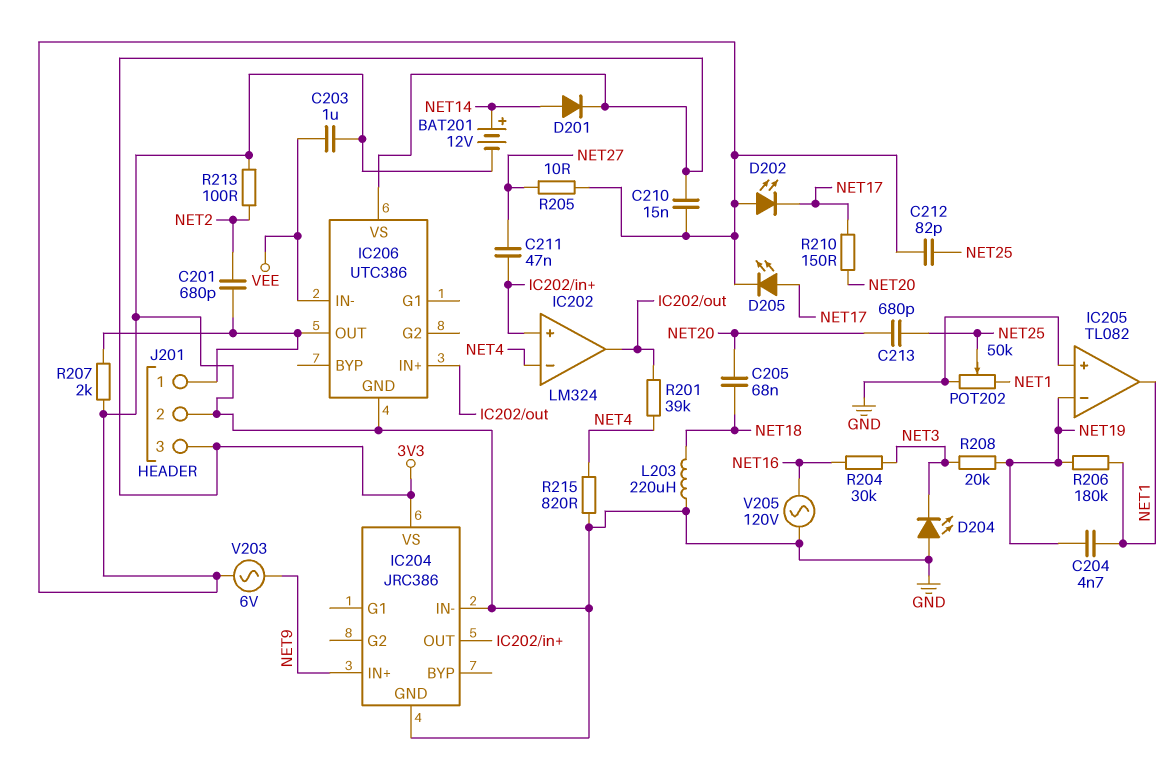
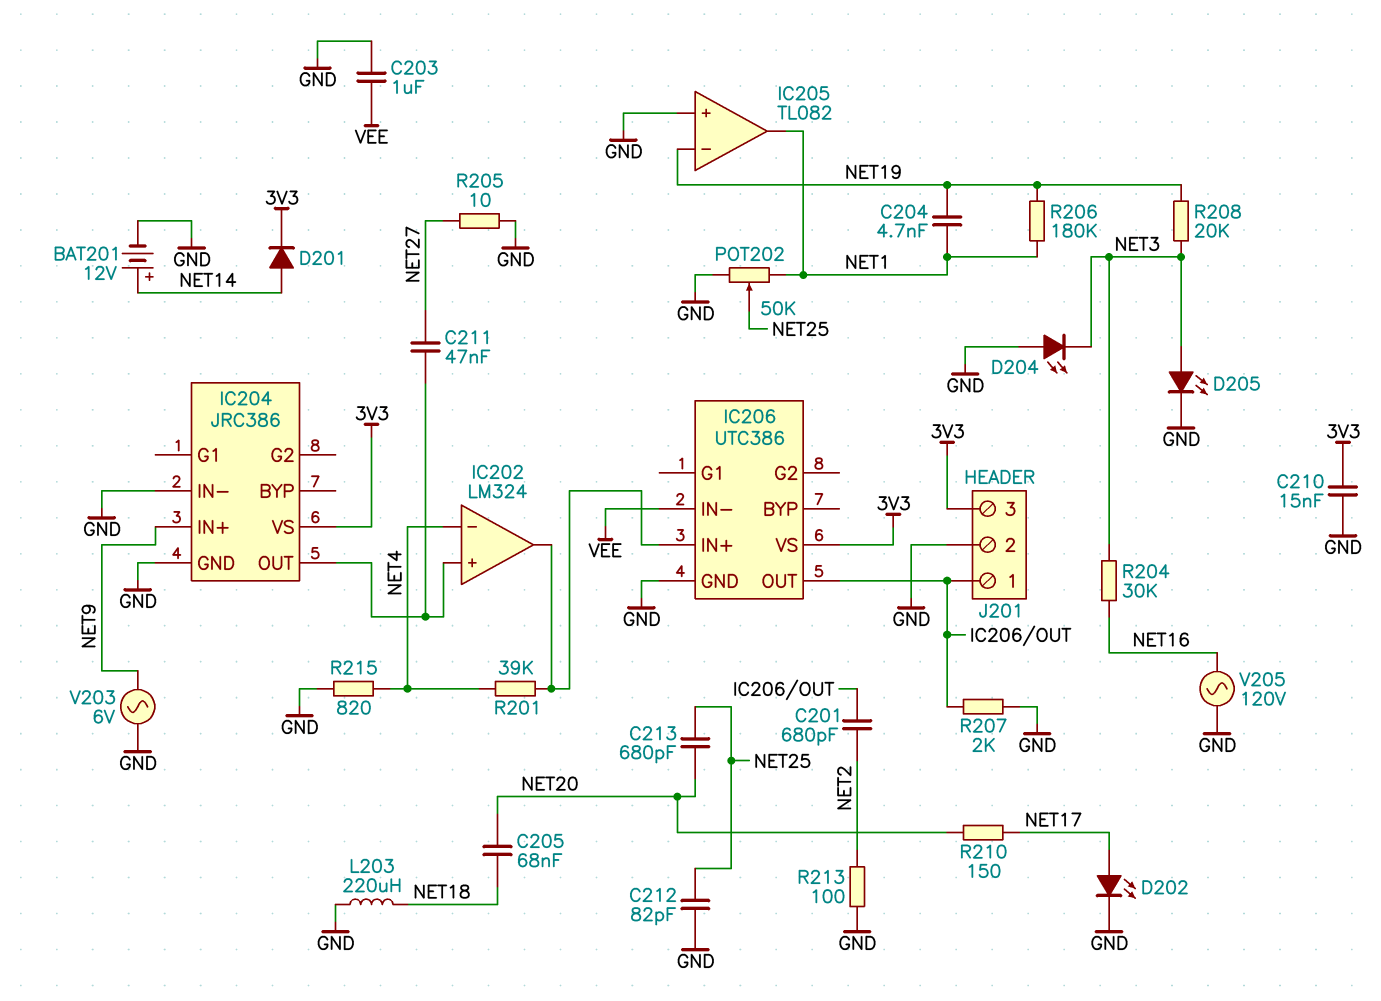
D202: LED (A GND, K NET17) -> LED (A NET17, K GND)
D205: LED (A NET17, K GND) -> LED (A NET3, K GND)

